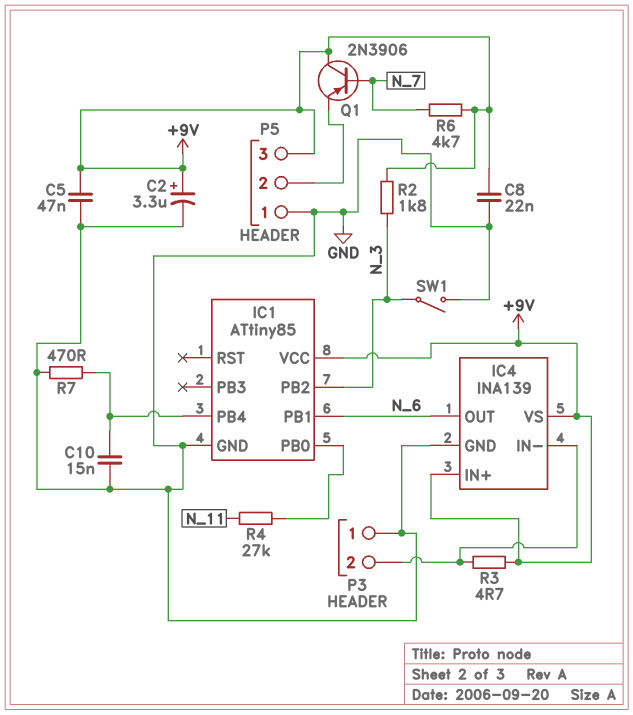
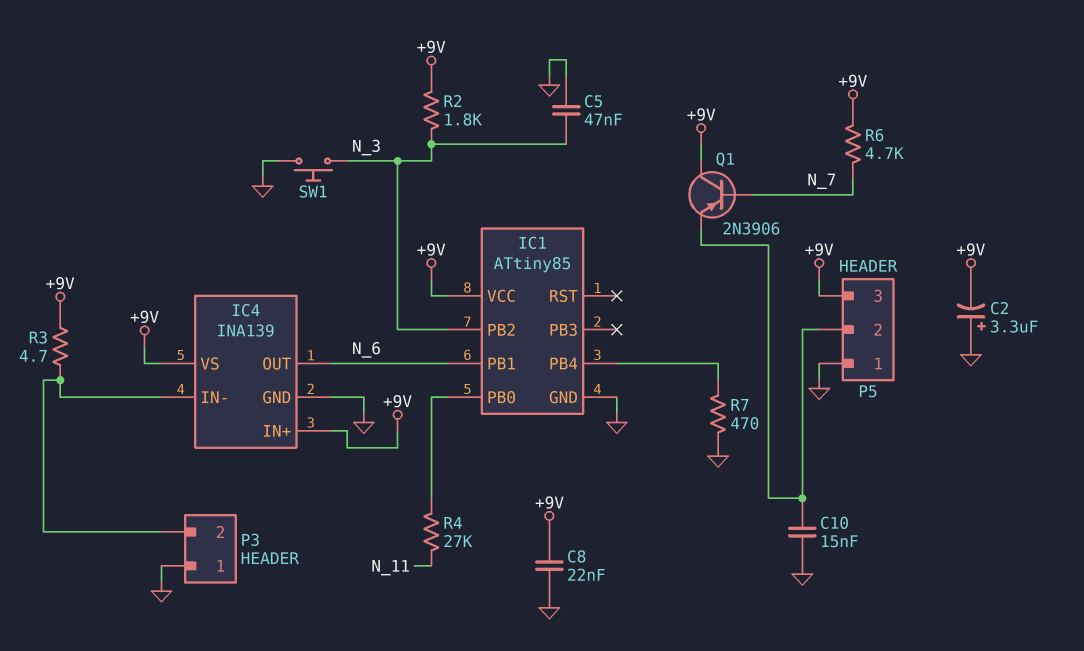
C2: 3.3uF (plus +9V, minus GND) -> 3.3uF (plus GND, minus +9V)
C5: 47nF (+9V, GND) -> 47nF (GND, N_3)
C10: 15nF (GND, IC1/PB4) -> 15nF (GND, P5/2)
SW1: switch (GND, N_3) -> button (GND, N_3)

